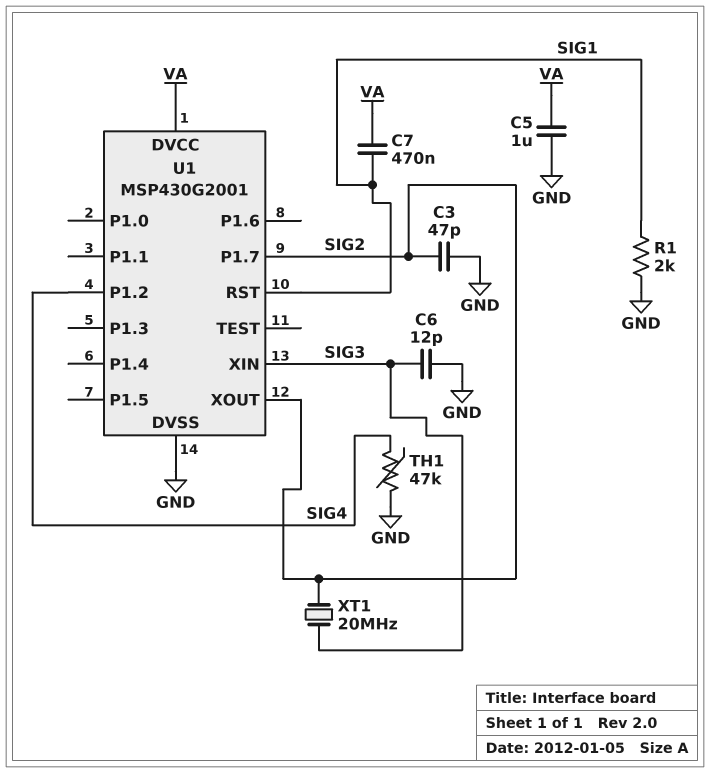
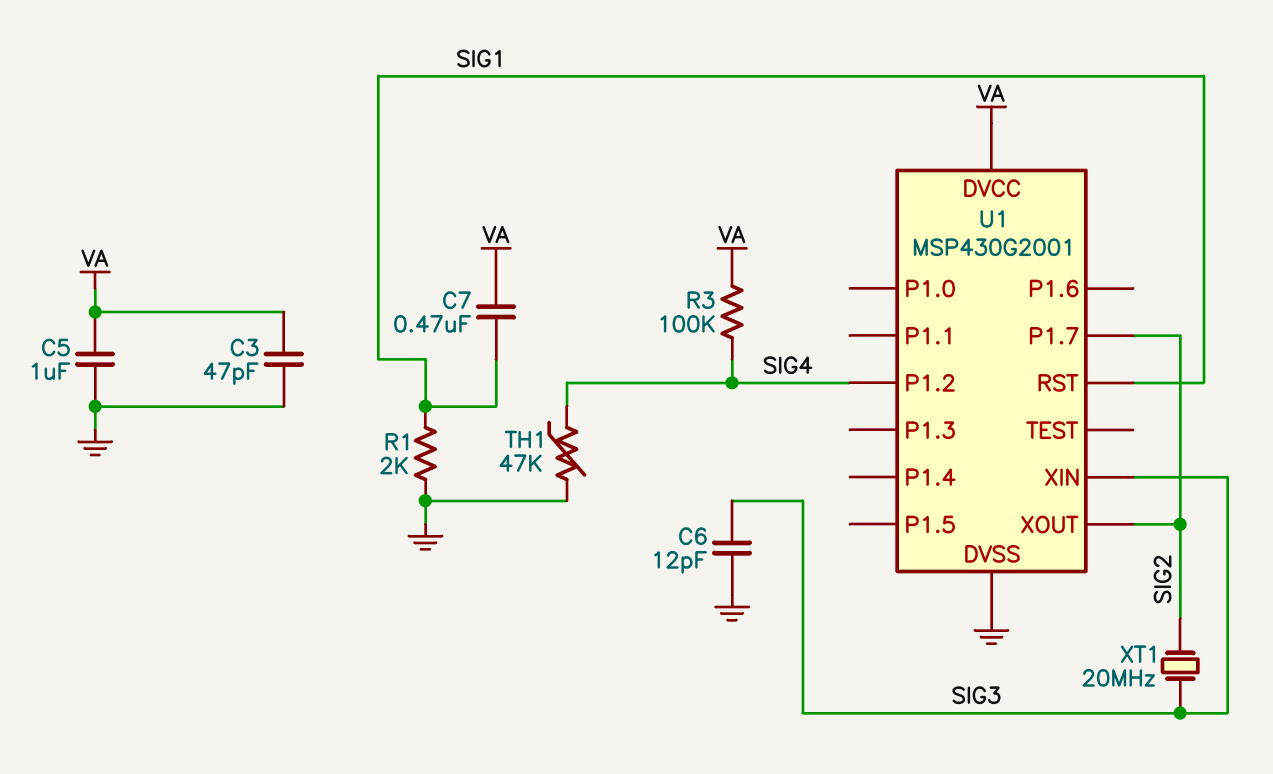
C3: 47pF (GND, SIG2) -> 47pF (GND, VA)
R3: none -> 100k (SIG4, VA)

